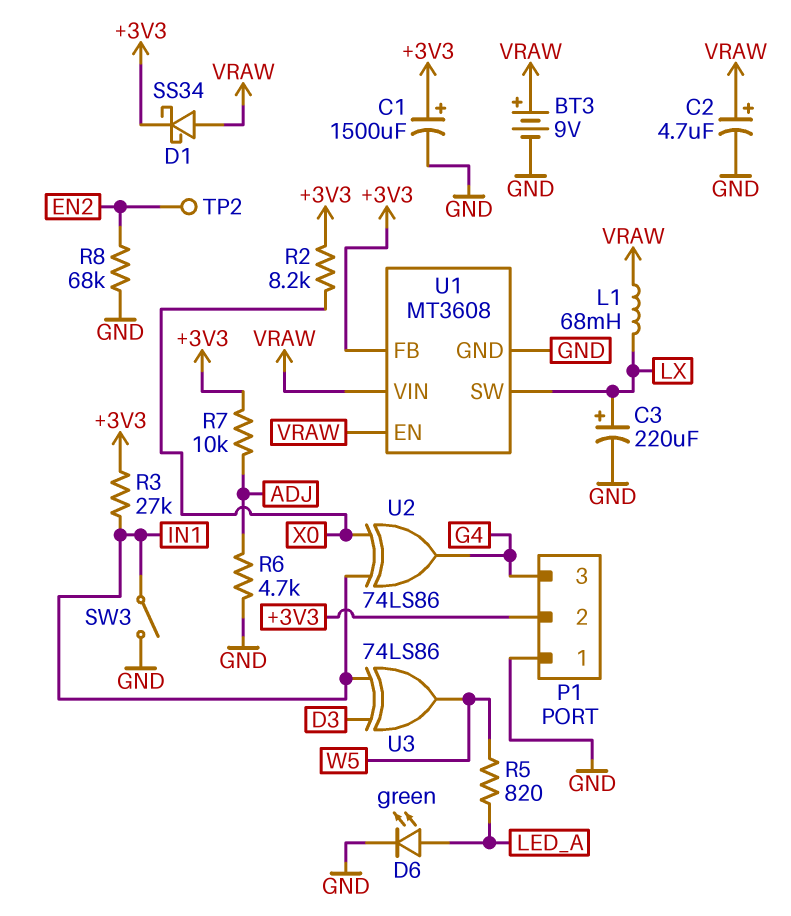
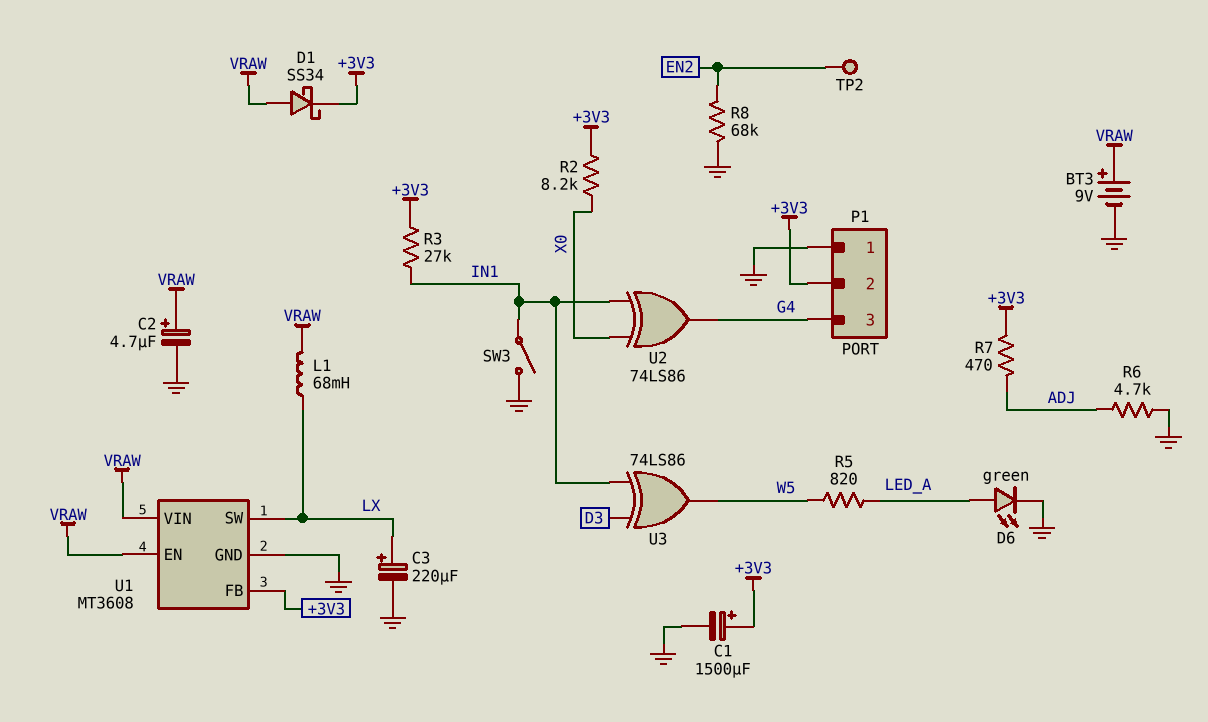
R7: 10k (+3V3, ADJ) -> 470 (+3V3, ADJ)

